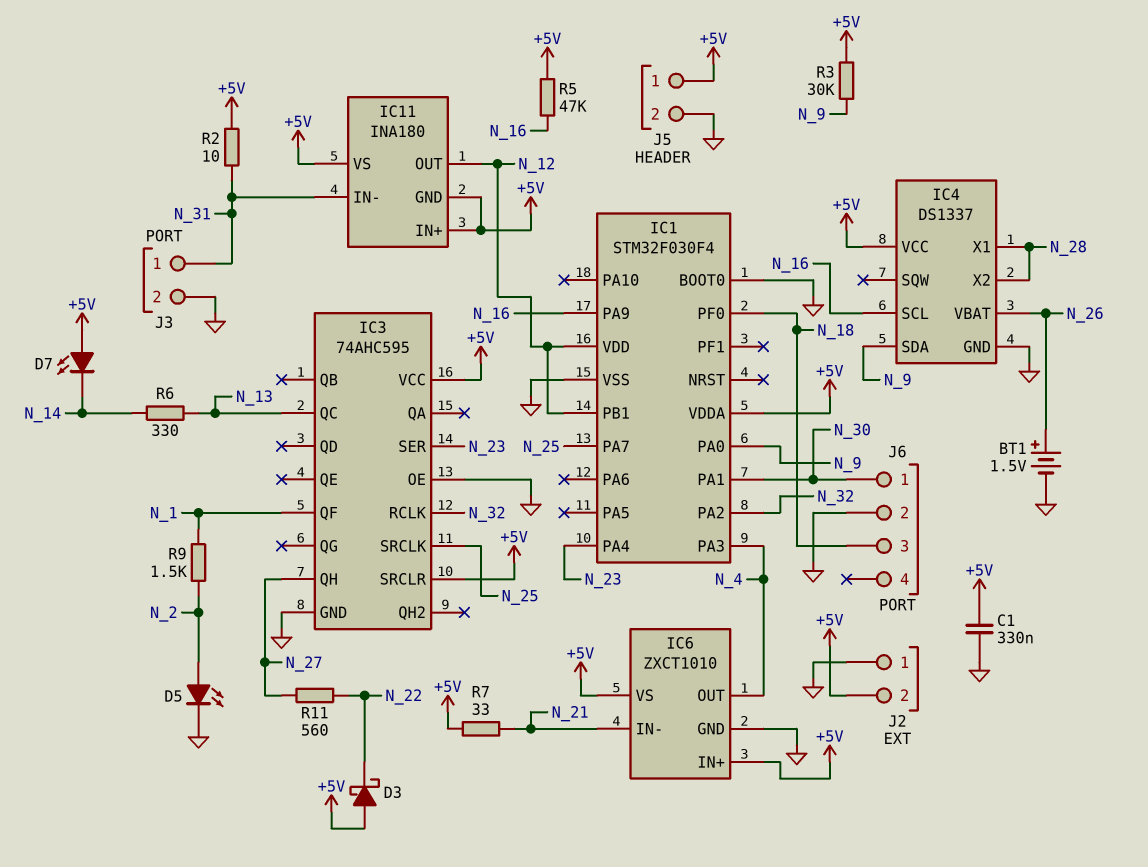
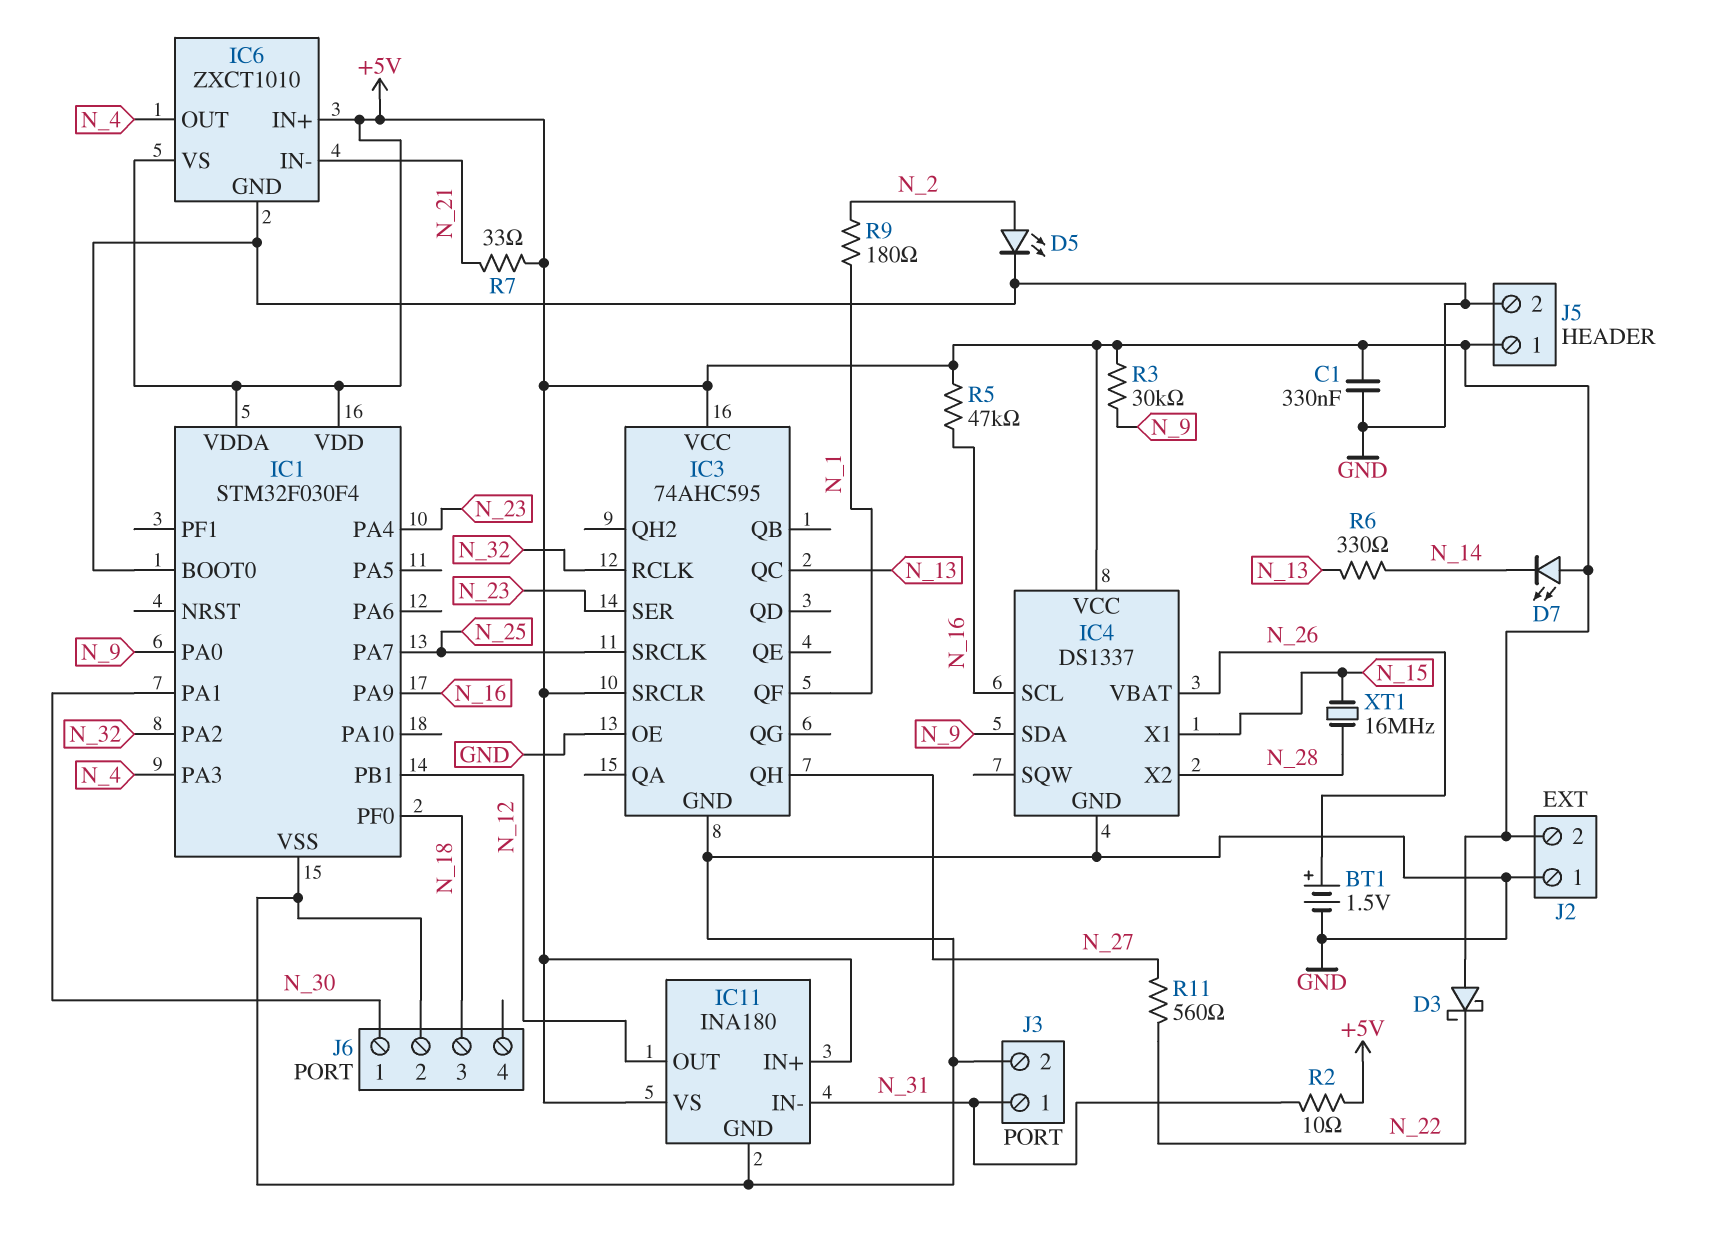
IC1 pin VDD: N_12 -> +5V
IC4 pin X1: N_28 -> N_15
IC11 pin GND: +5V -> GND
R9: 1.5k (N_1, N_2) -> 180 (N_1, N_2)
XT1: none -> 16MHz (N_15, N_28)

